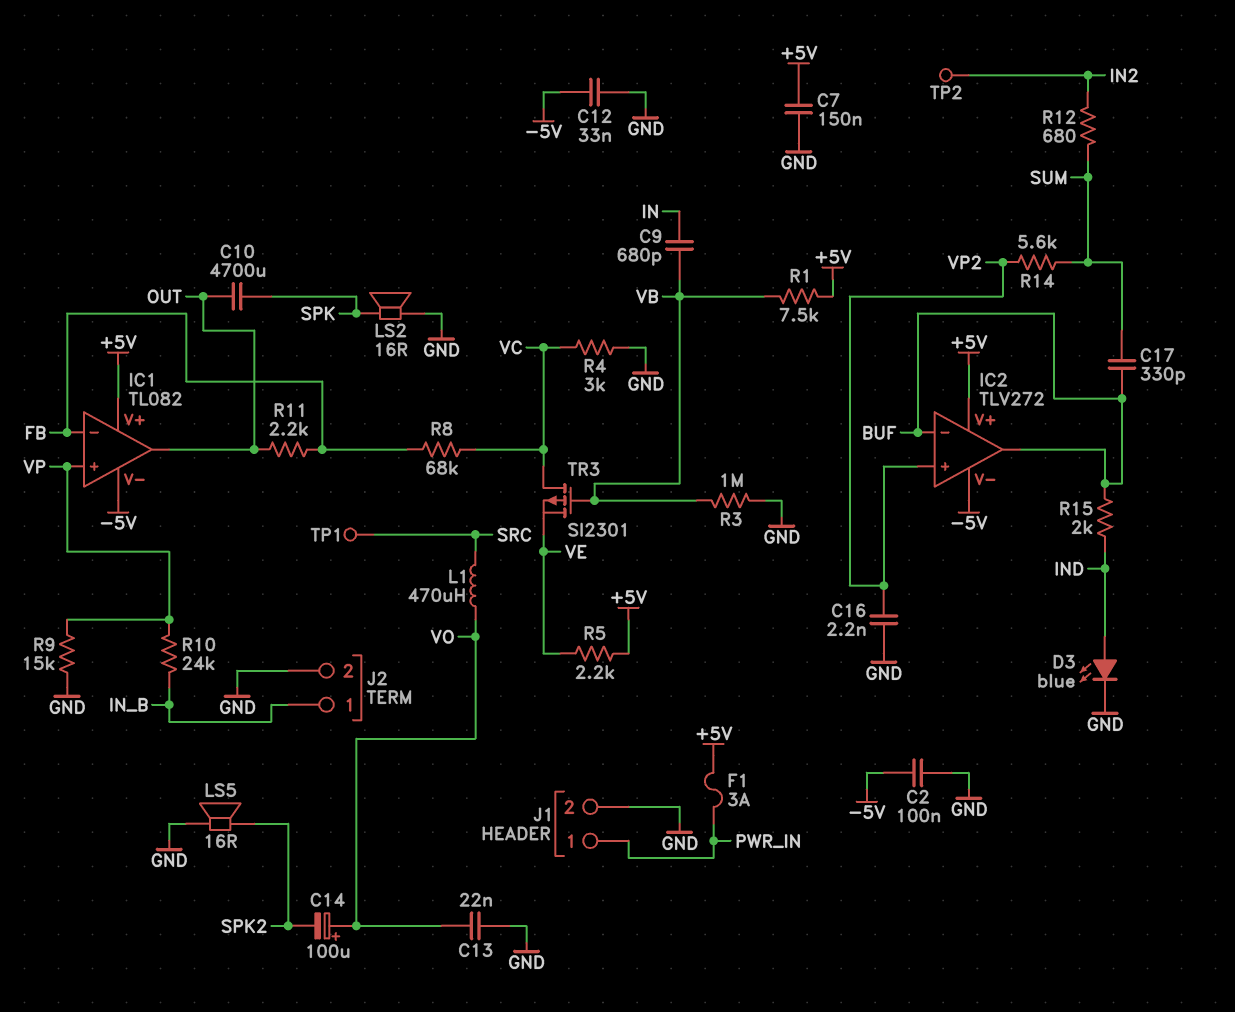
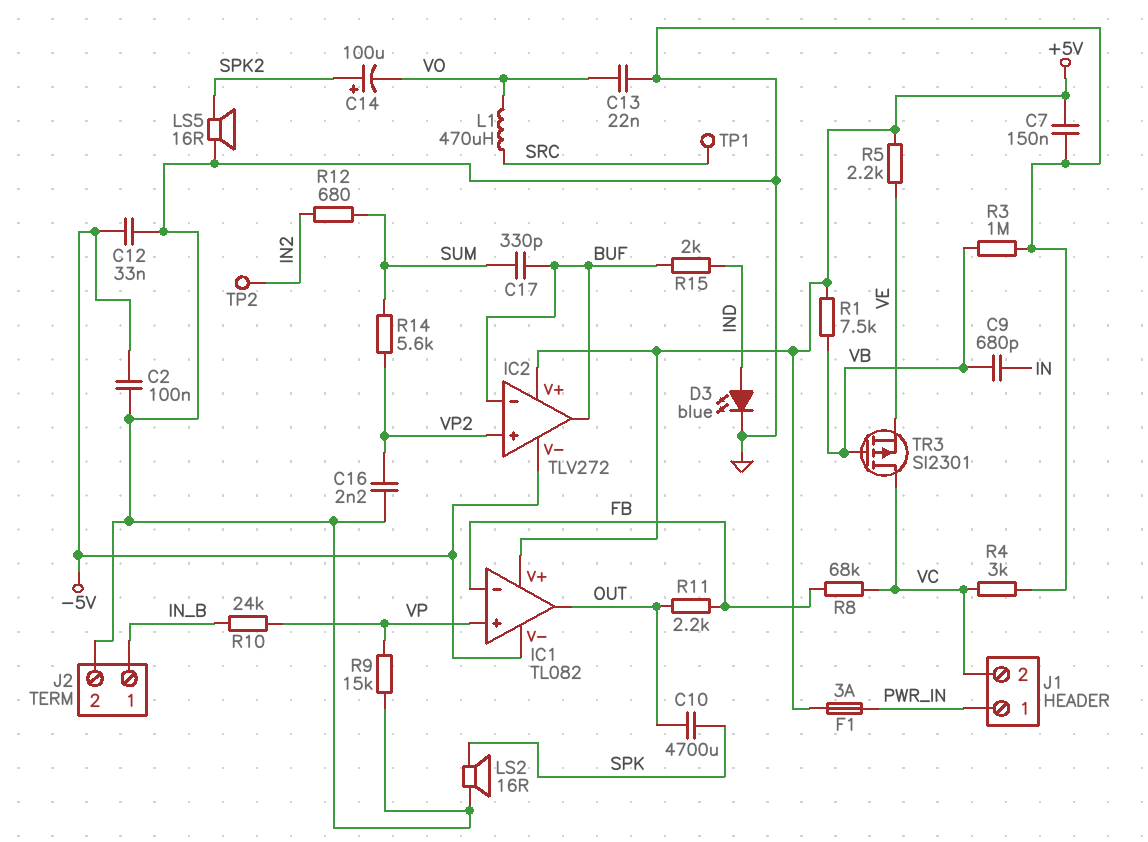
C14: 100uF (plus VO, minus SPK2) -> 100uF (plus SPK2, minus VO)
J1 pin 2: GND -> VC

